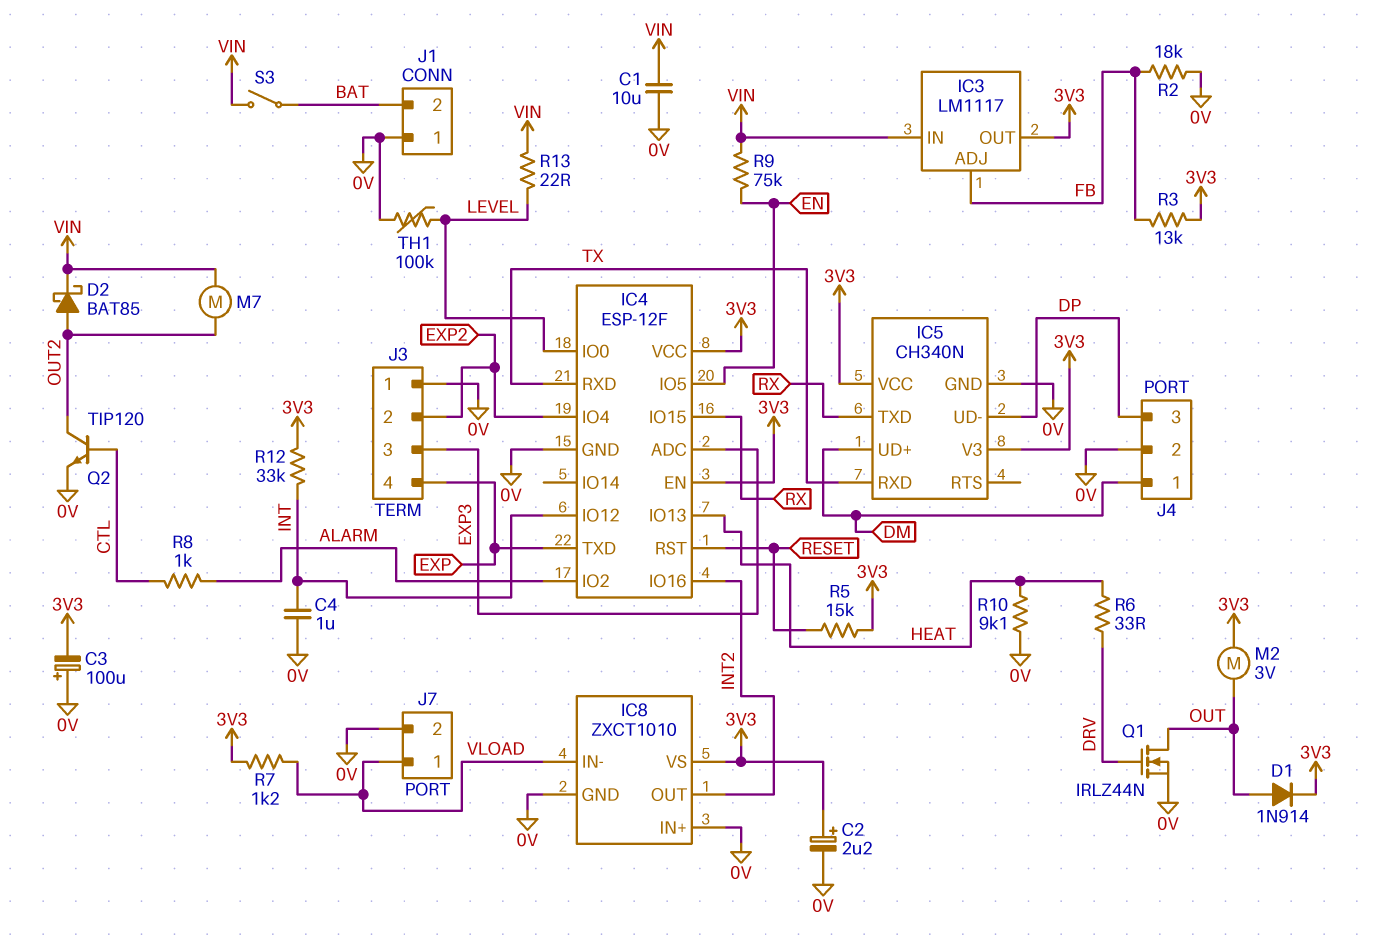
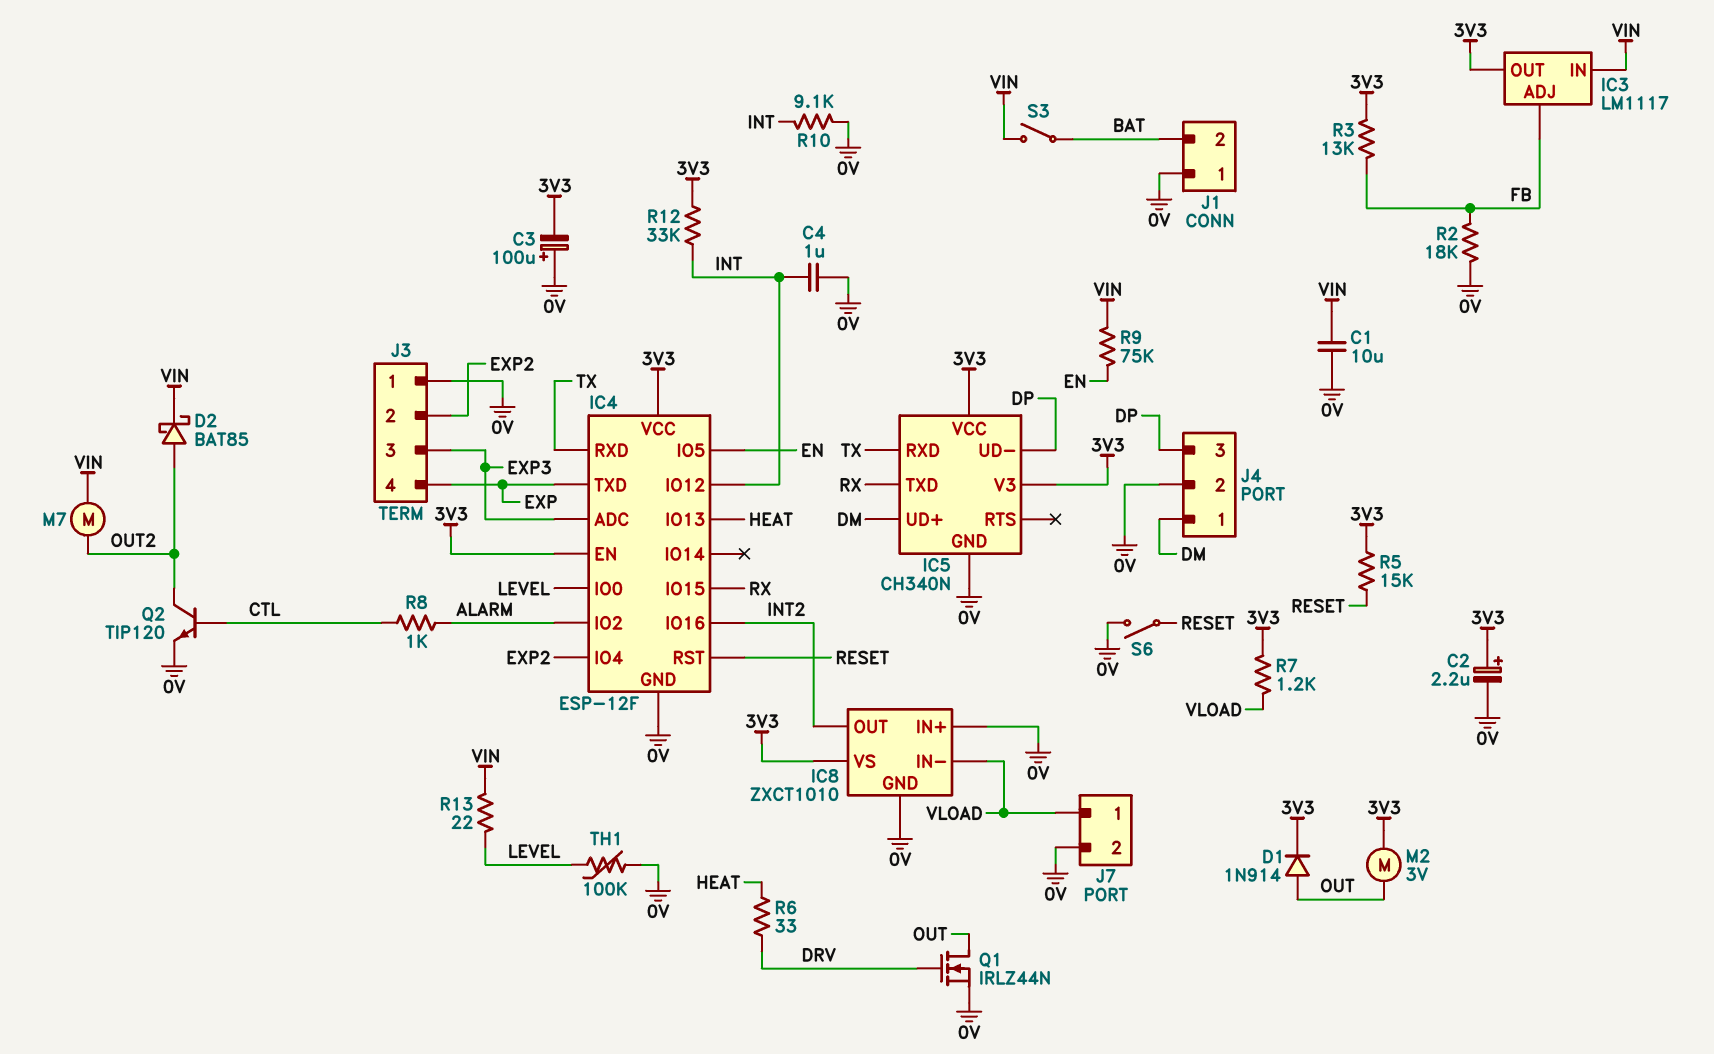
R10: 9.1k (0V, HEAT) -> 9.1k (0V, INT)
S6: none -> switch (0V, RESET)

